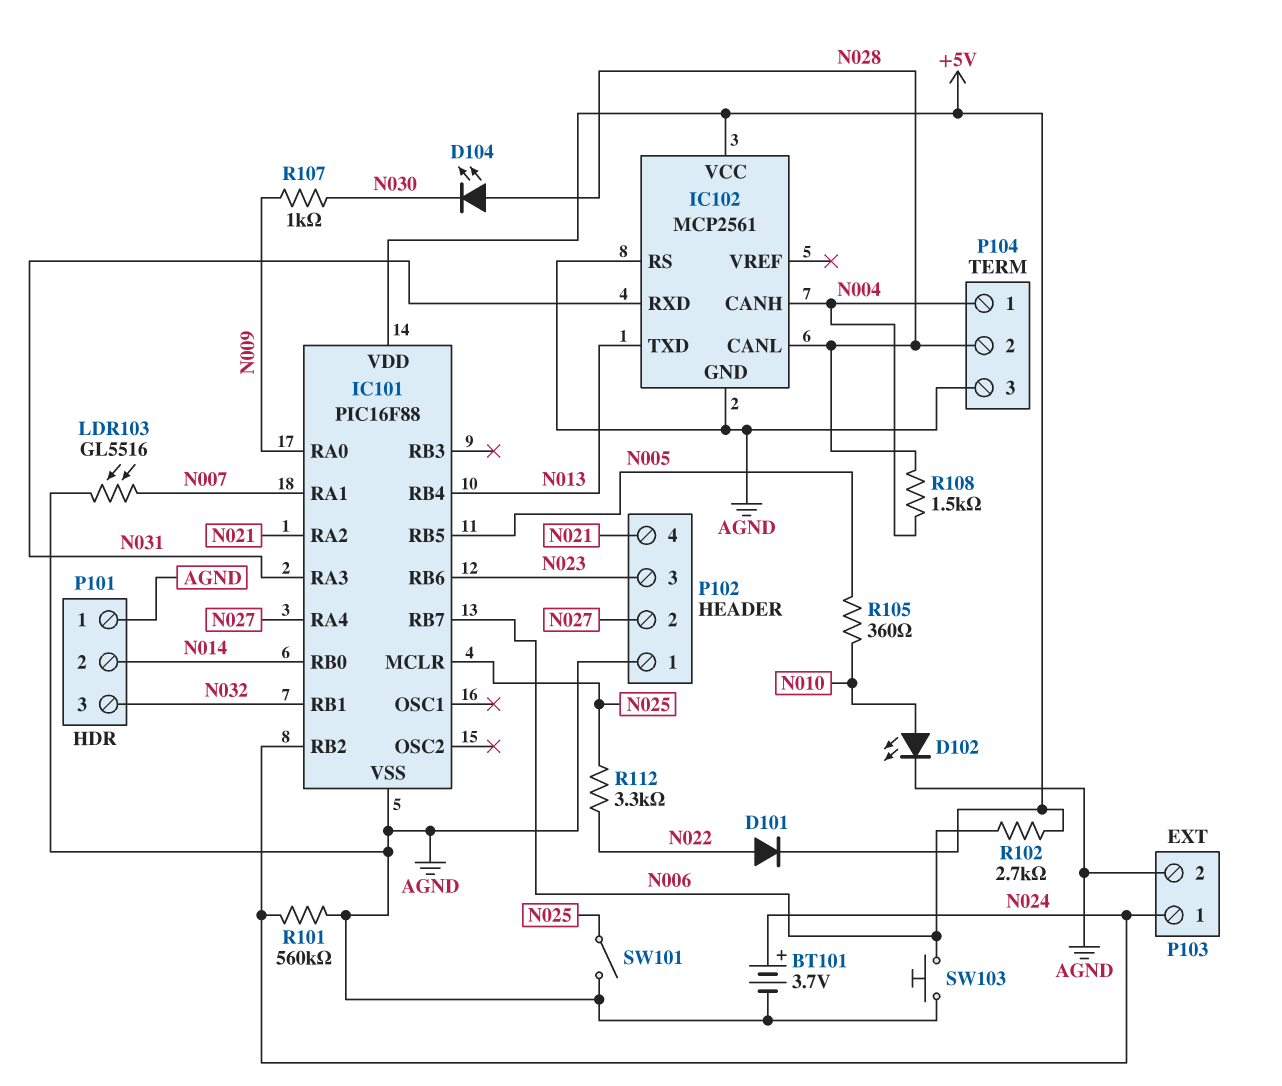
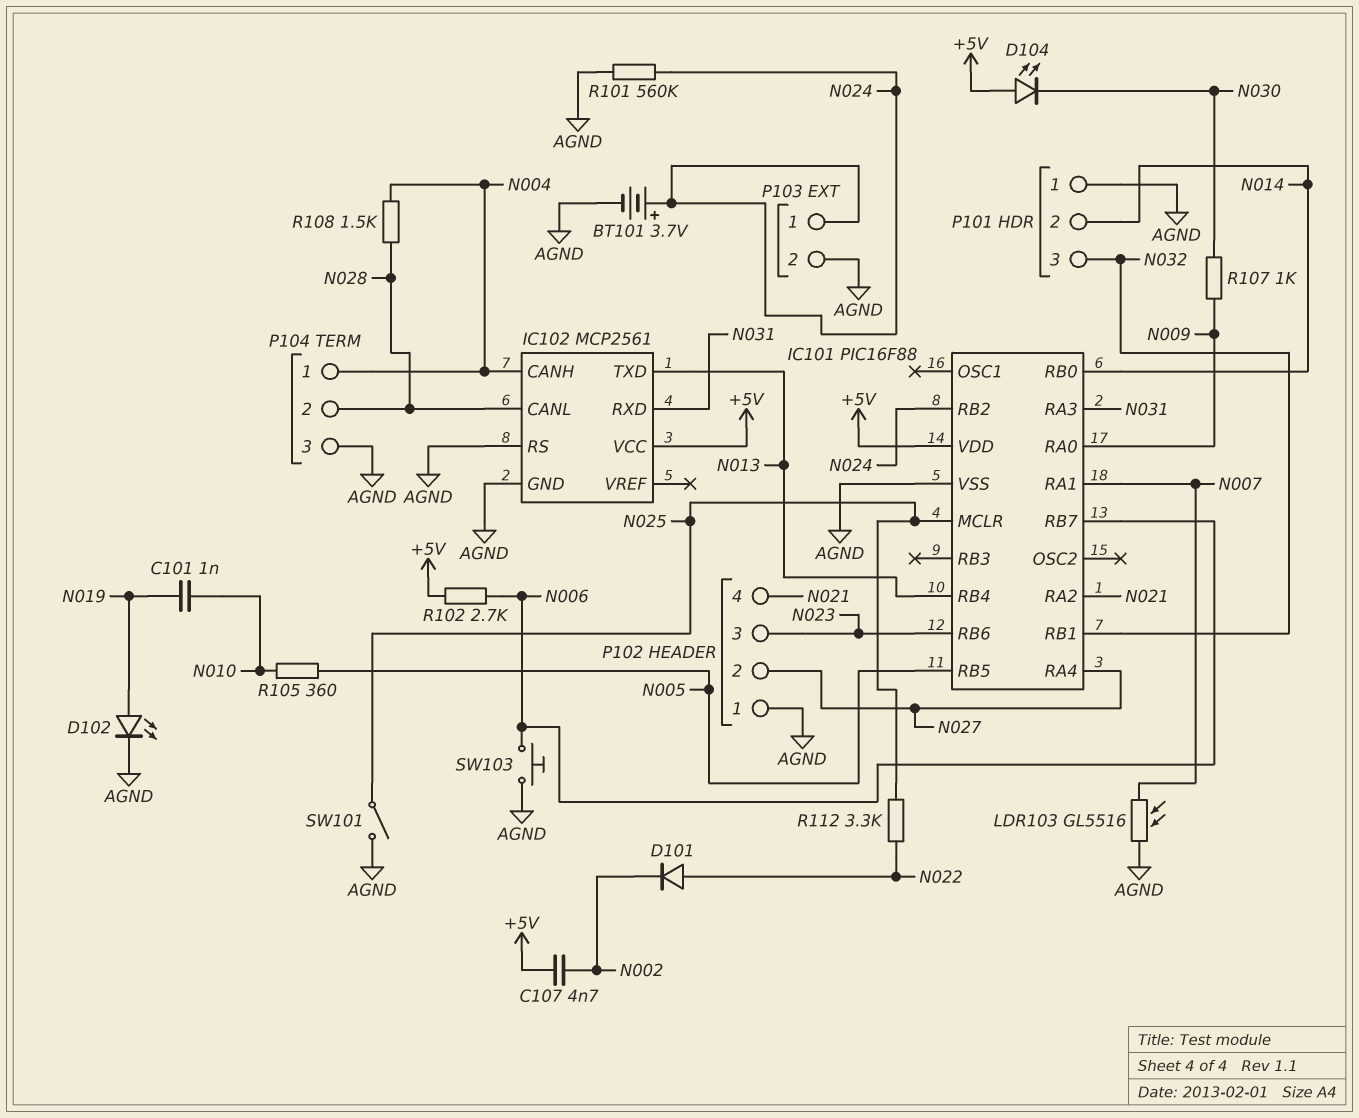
C101: none -> 1nF (N010, N019)
C107: none -> 4.7nF (+5V, N002)
D101: diode (A N022, K +5V) -> diode (A N022, K N002)
D102: LED (A N010, K AGND) -> LED (A N019, K AGND)
D104: LED (A N028, K N030) -> LED (A +5V, K N030)

